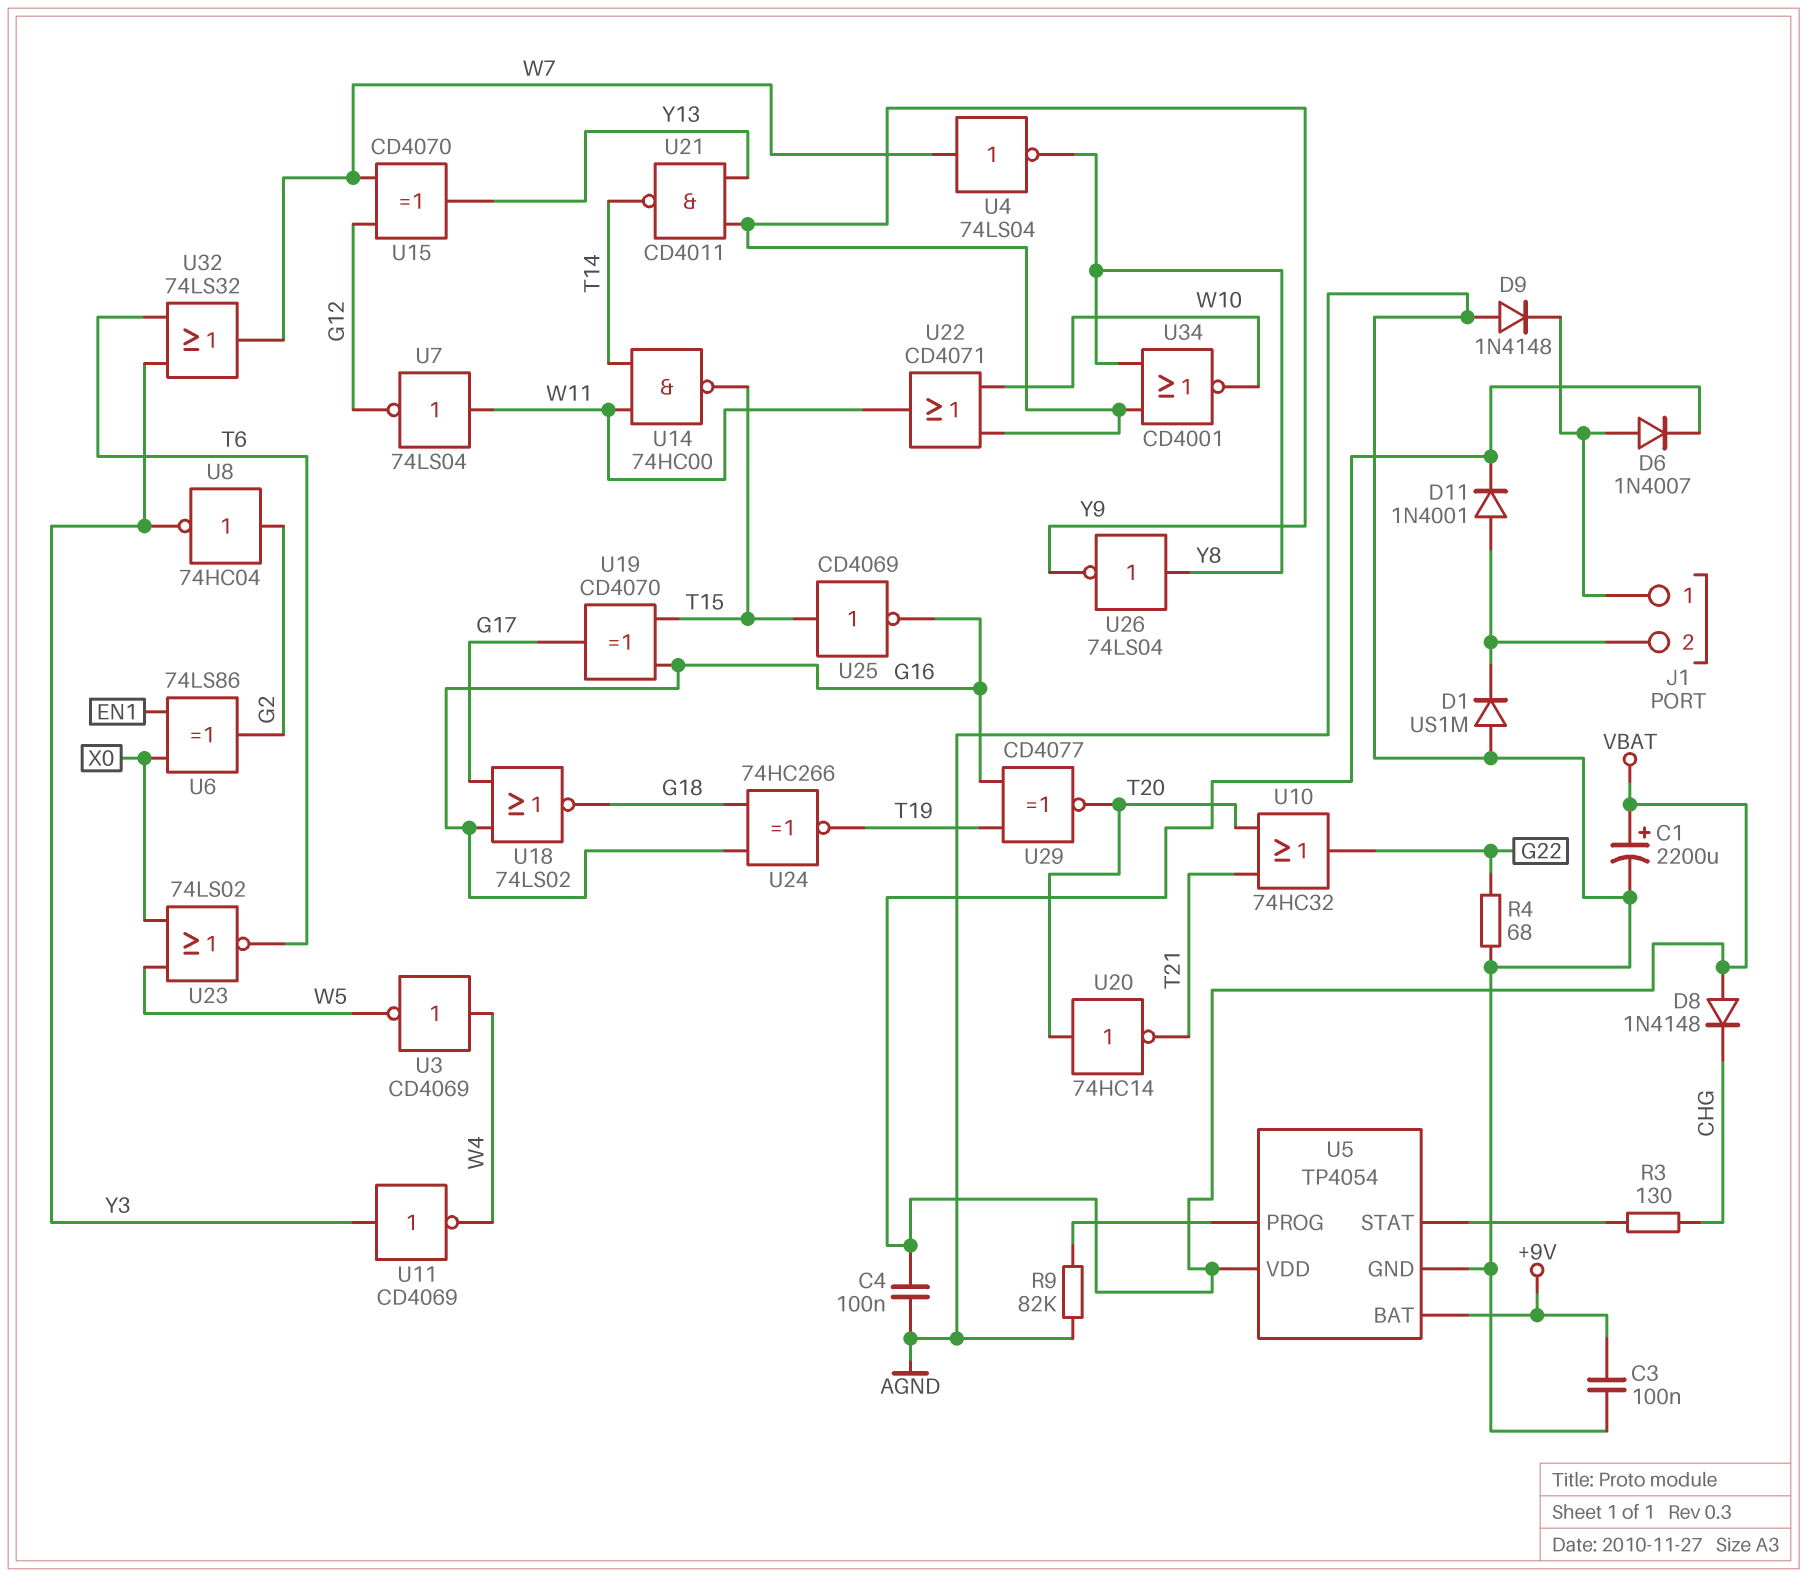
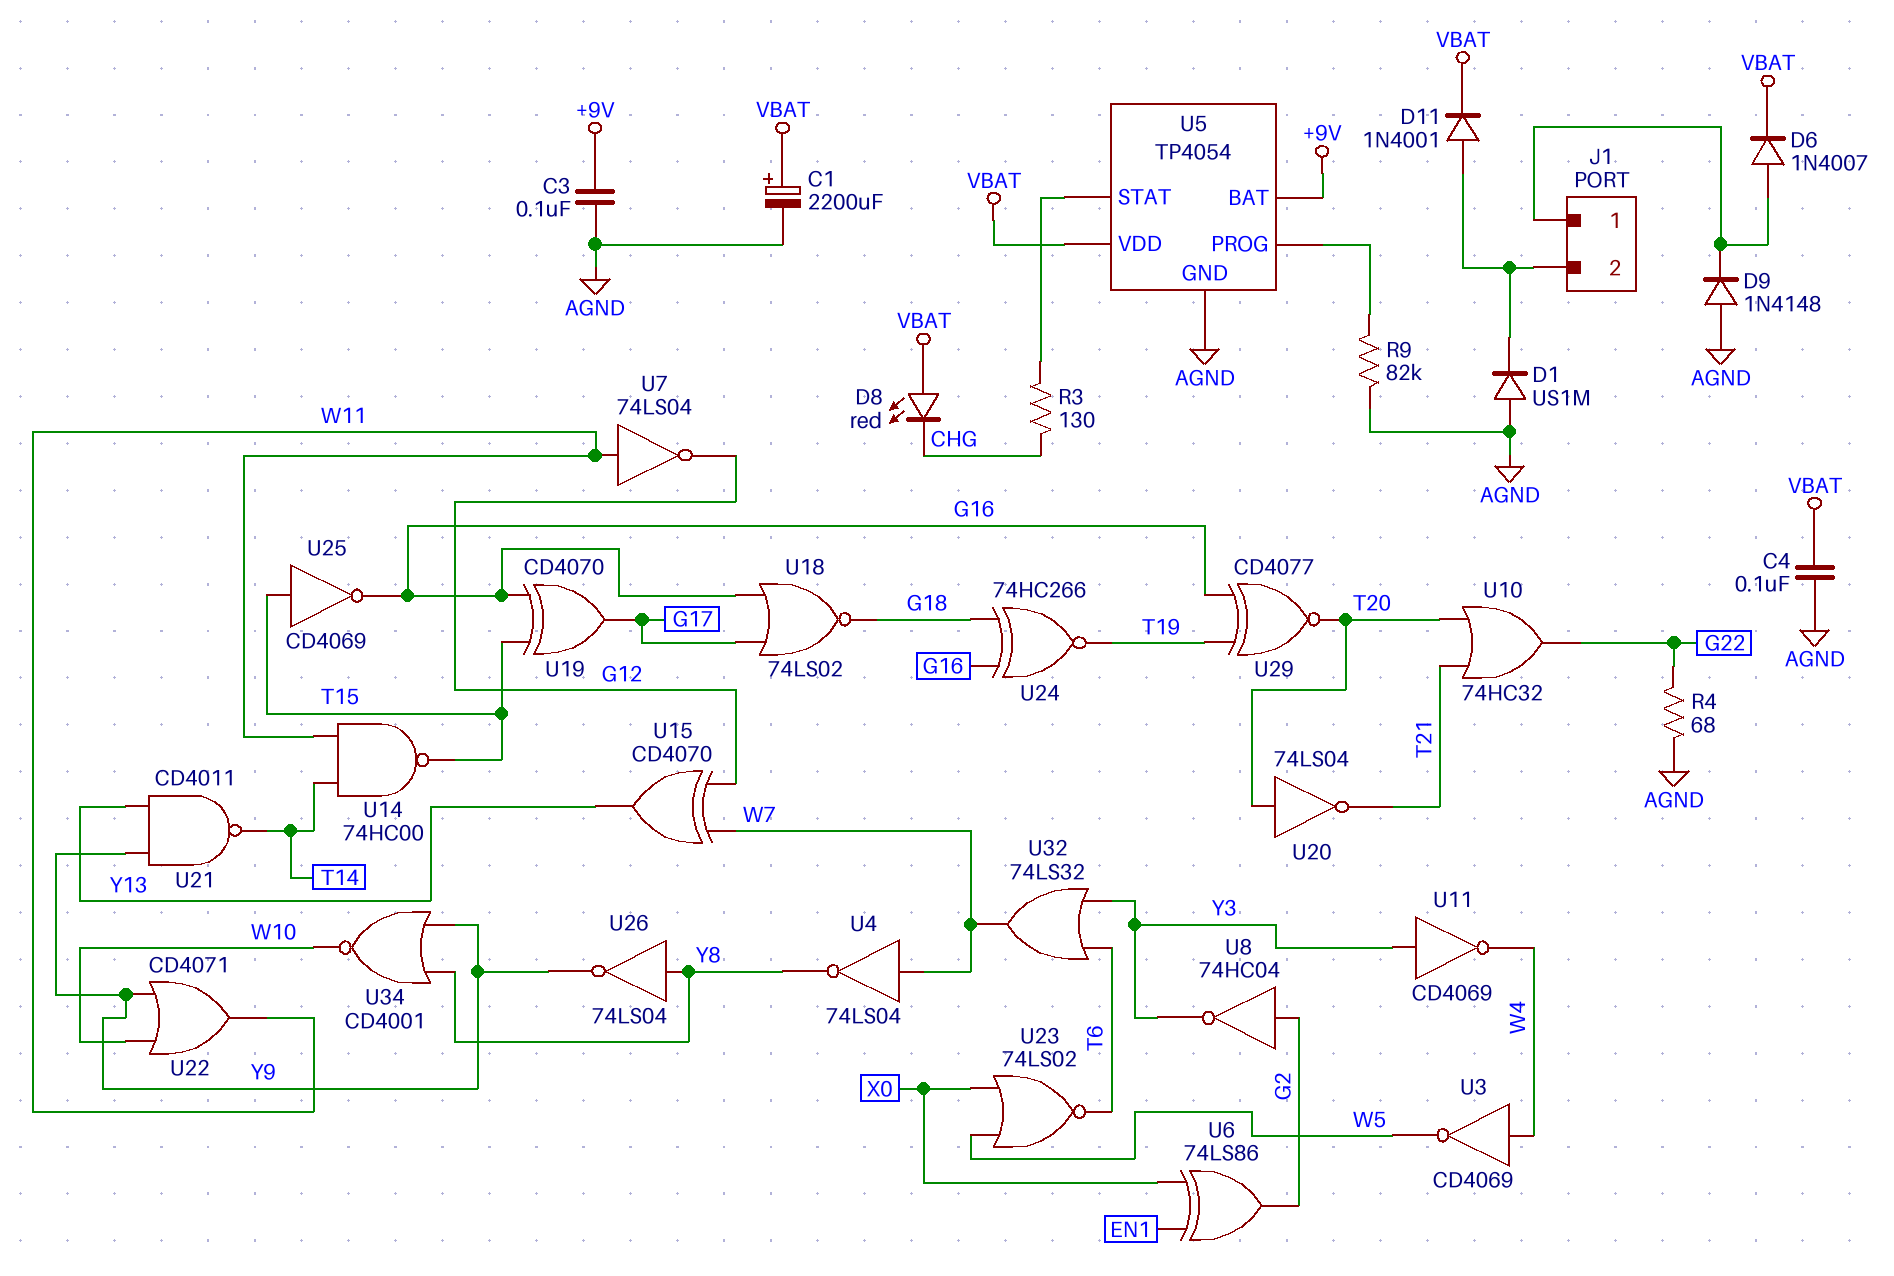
D8: diode 1N4148 (A VBAT, K CHG) -> LED red (A VBAT, K CHG)
U20: NOT 74HC14 (in T20, out T21) -> NOT 74LS04 (in T20, out T21)

